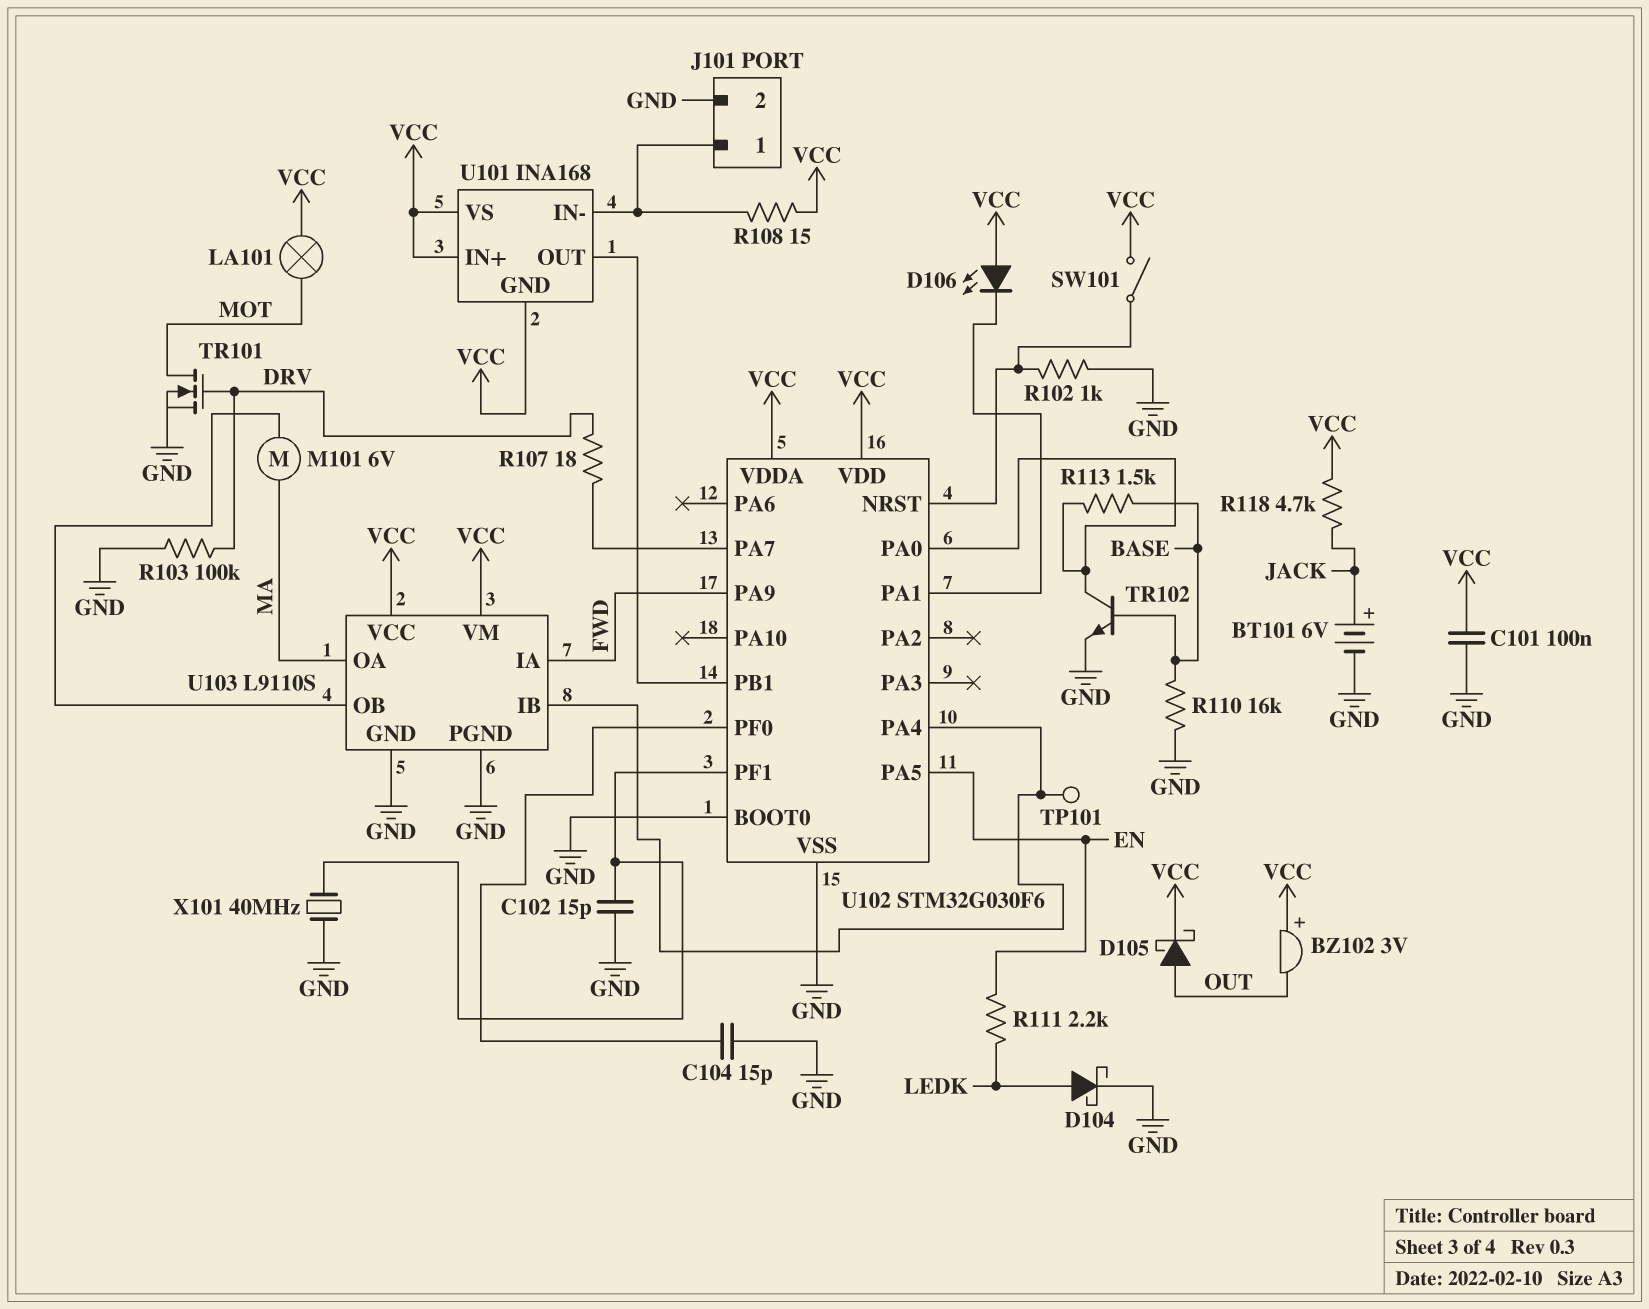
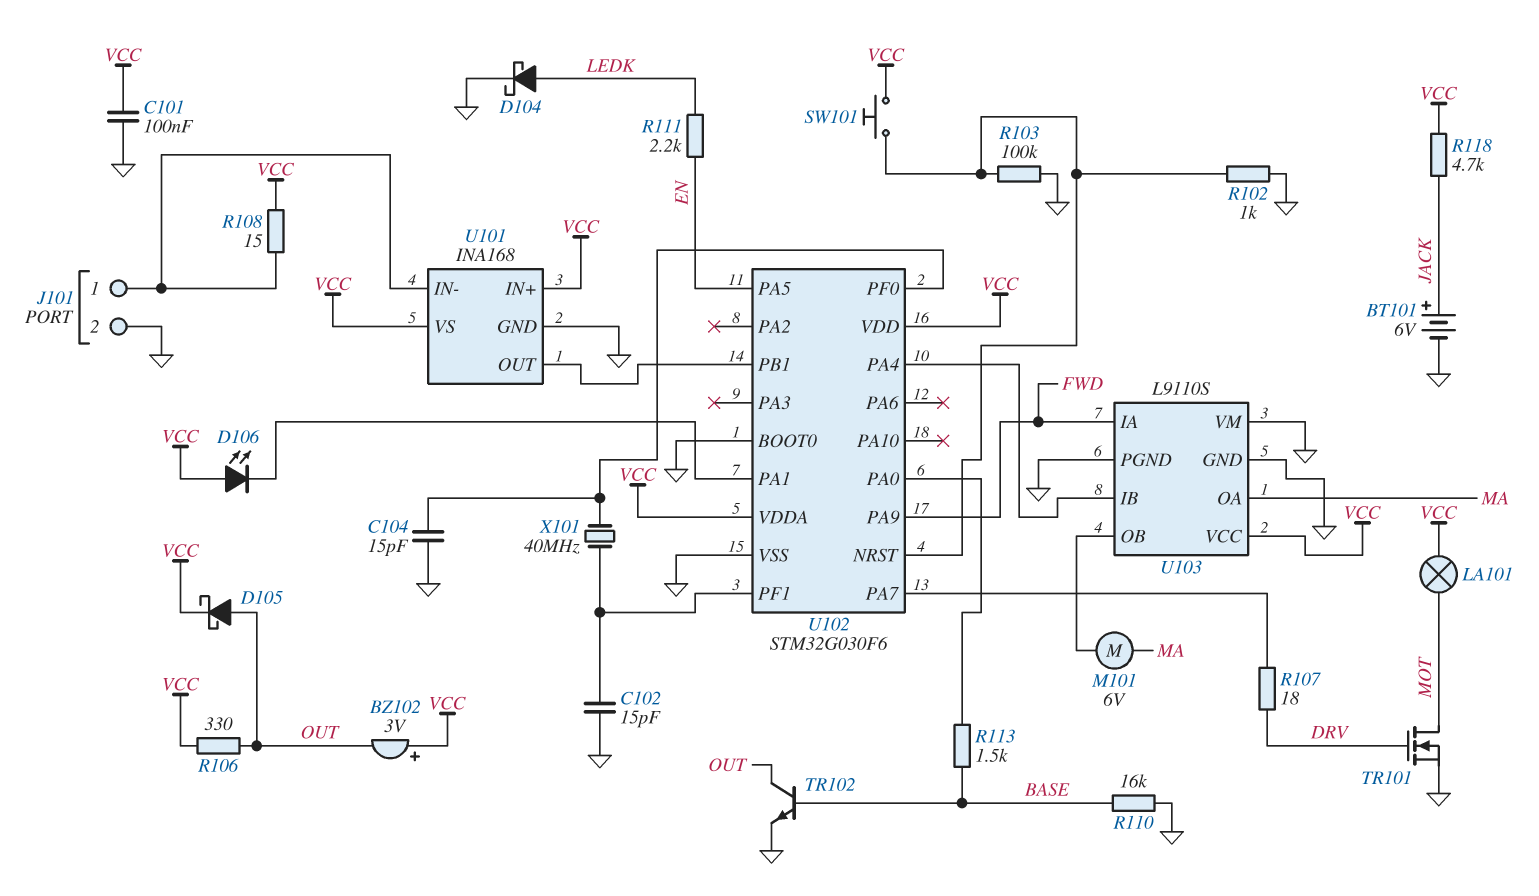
R103: 100k (DRV, GND) -> 100k (GND, U102/NRST)
R106: none -> 330 (OUT, VCC)
SW101: switch (U102/NRST, VCC) -> button (U102/NRST, VCC)
TP101: test point (U102/PA4) -> none
TR102: NPN (B BASE, C U102/PA0, E GND) -> NPN (B BASE, C OUT, E GND)
U101 pin GND: VCC -> GND
U103 pin VM: VCC -> GND
X101: 40MHz (GND, U102/PF1) -> 40MHz (U102/PF0, U102/PF1)

